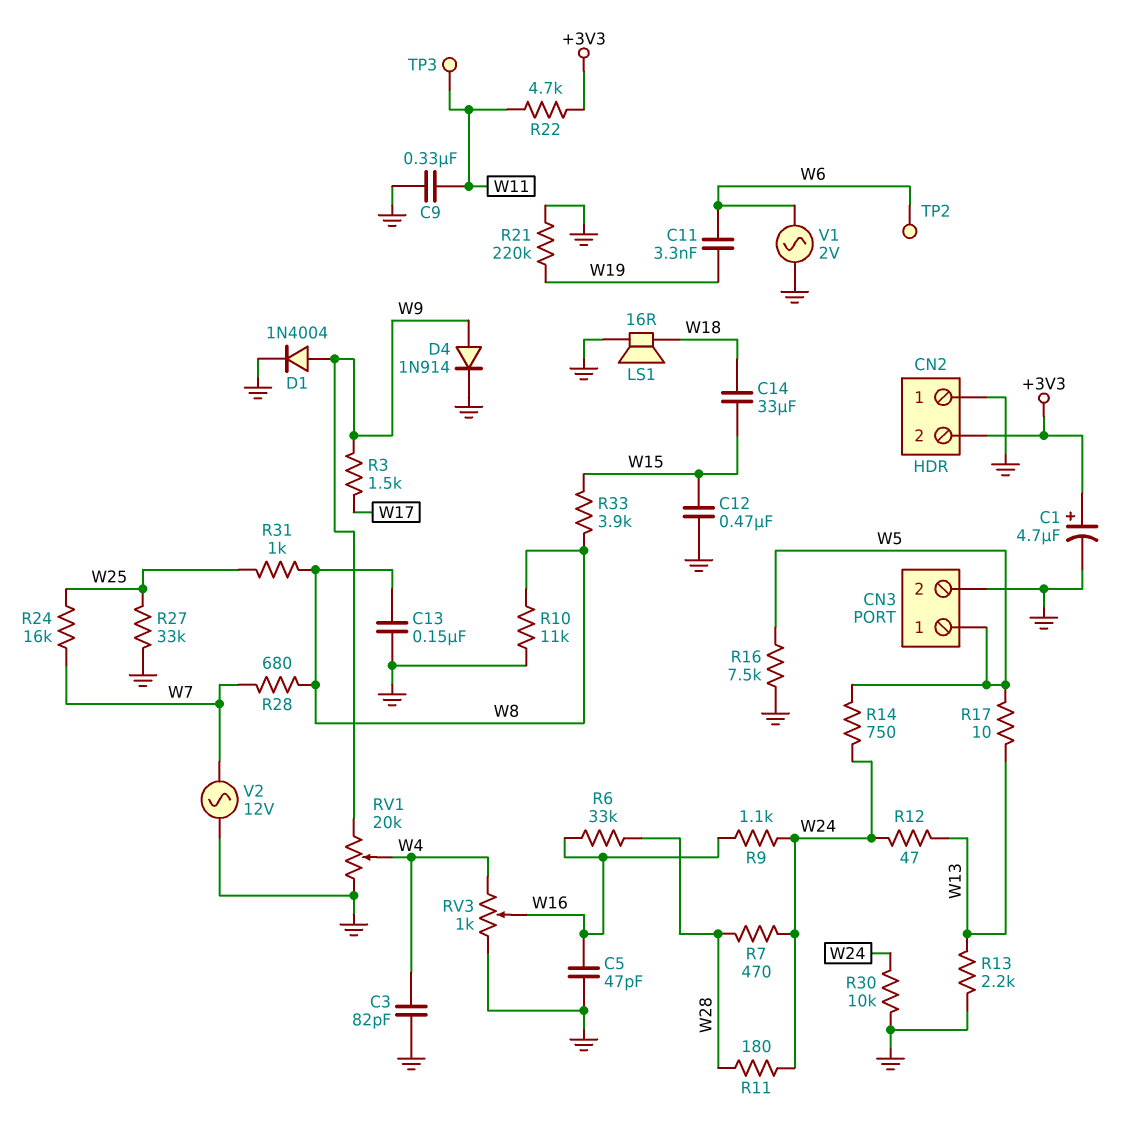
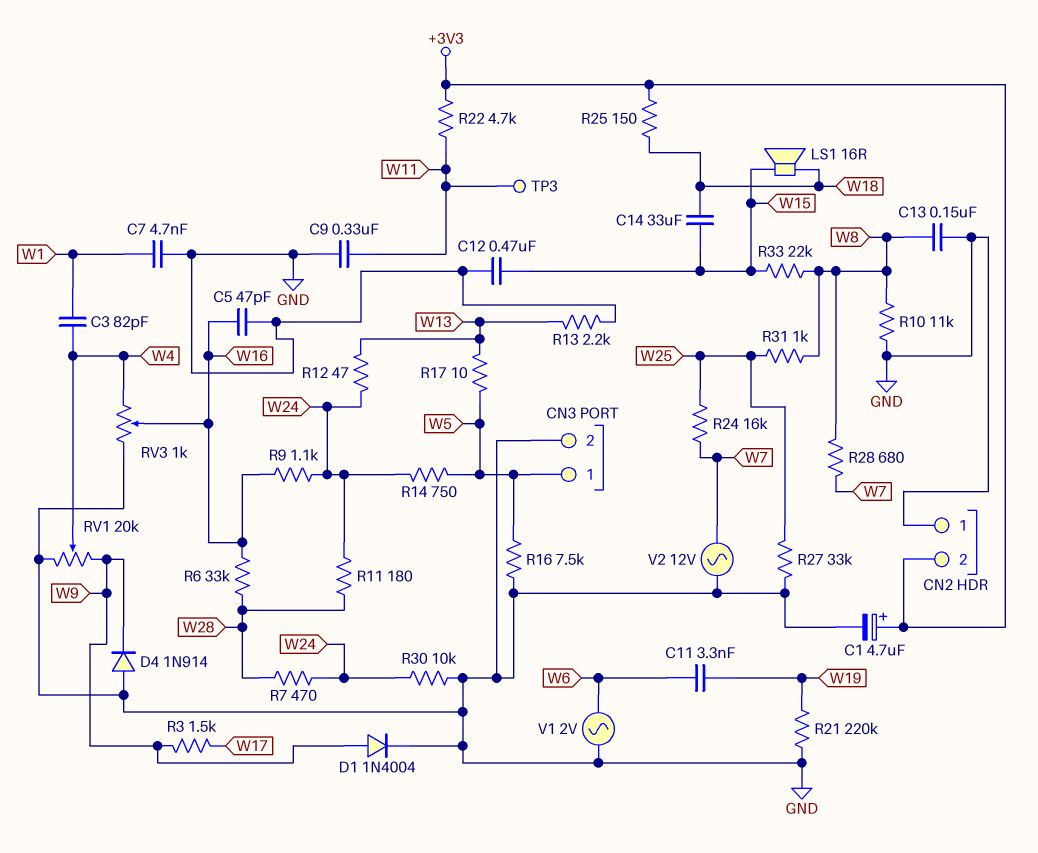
C3: 82pF (GND, W4) -> 82pF (W1, W4)
C7: none -> 4.7nF (GND, W1)
D4: diode 1N914 (A W9, K GND) -> diode 1N914 (A GND, K W9)
LS1: speaker 16R (GND, W18) -> speaker 16R (W15, W18)
R25: none -> 150 (+3V3, W18)
R33: 3.9k (W8, W15) -> 22k (W8, W15)
TP2: test point (W6) -> none

